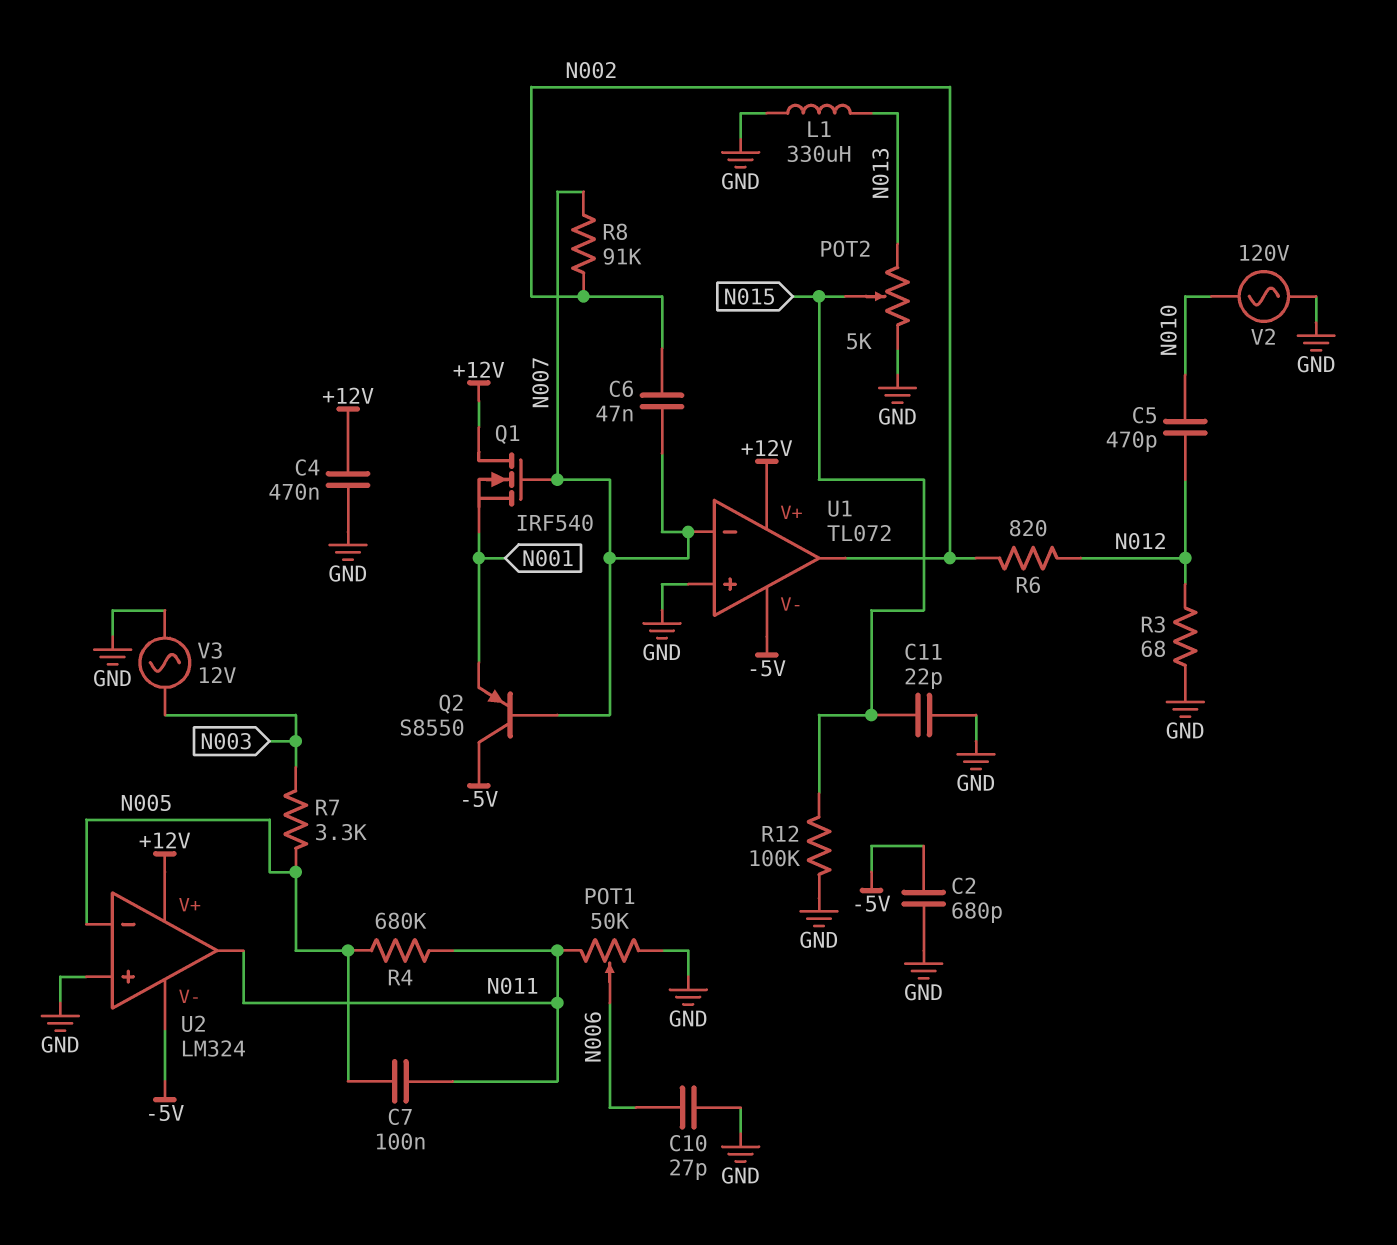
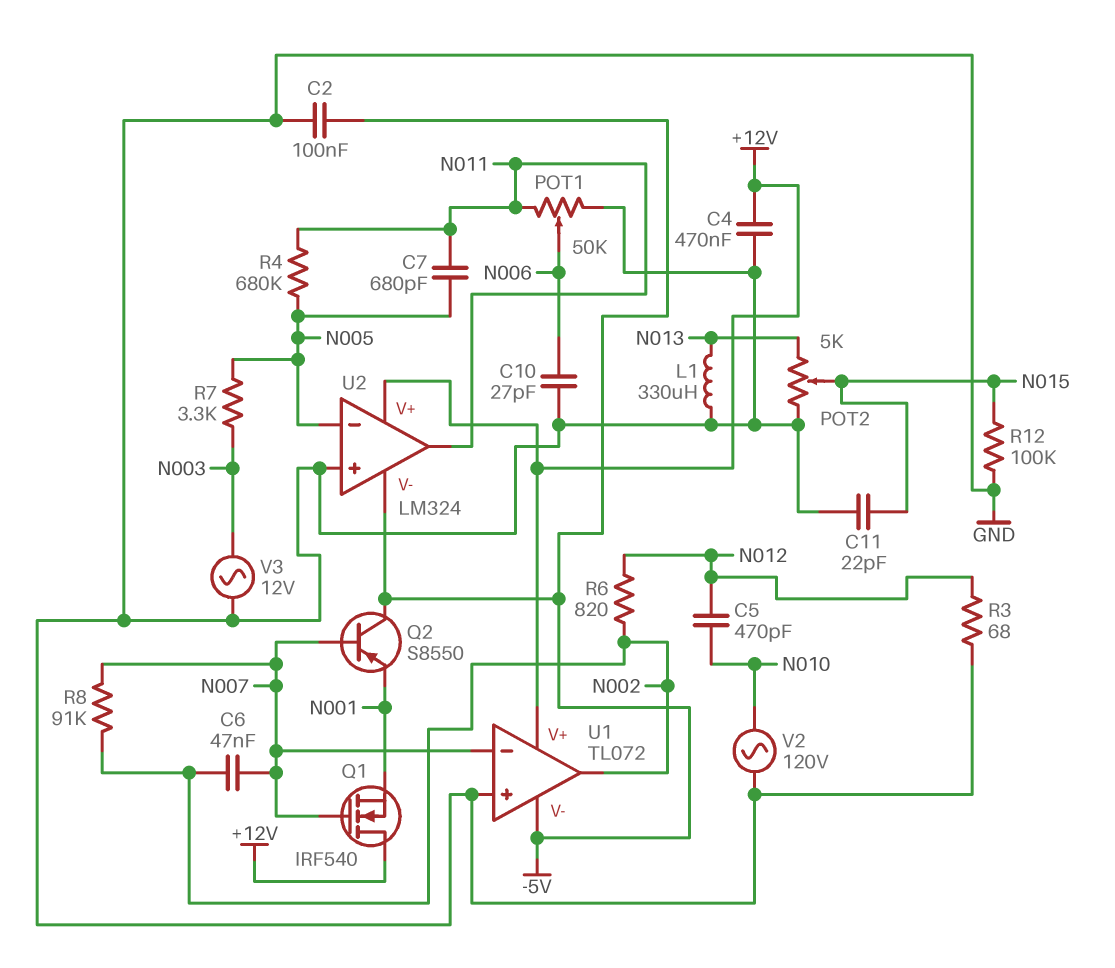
C2: 680pF (-5V, GND) -> 100nF (-5V, GND)
C7: 100nF (N005, N011) -> 680pF (N005, N011)

